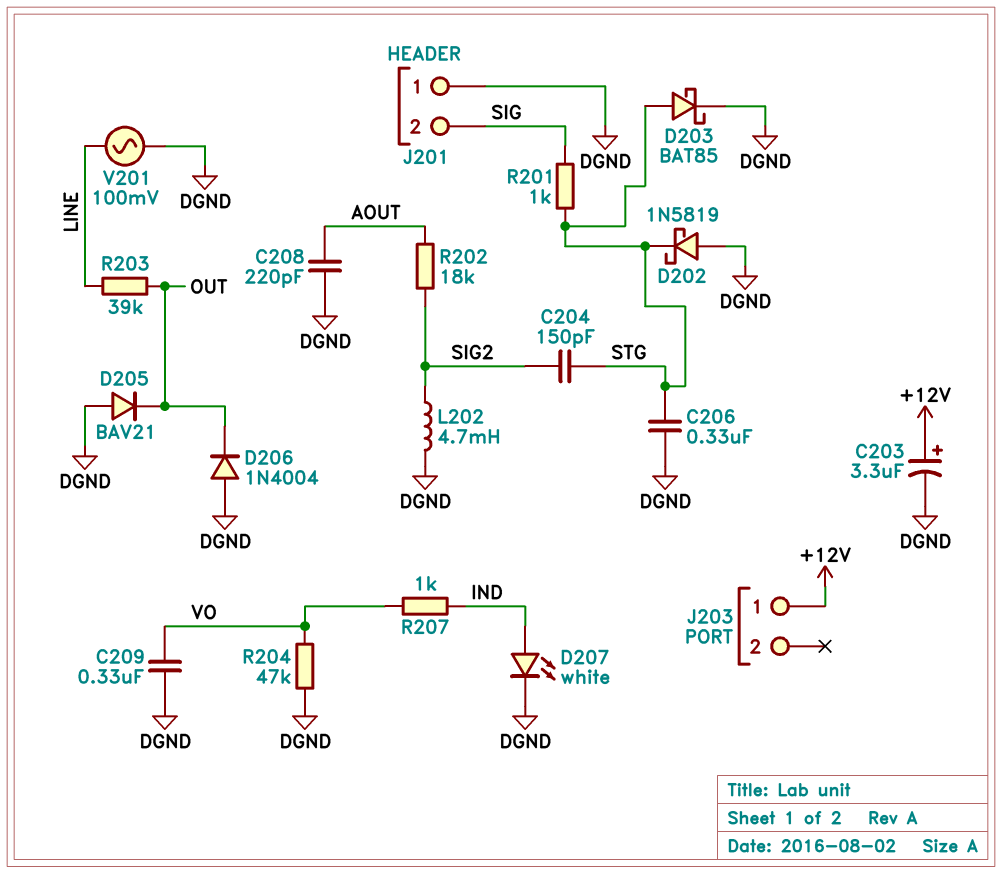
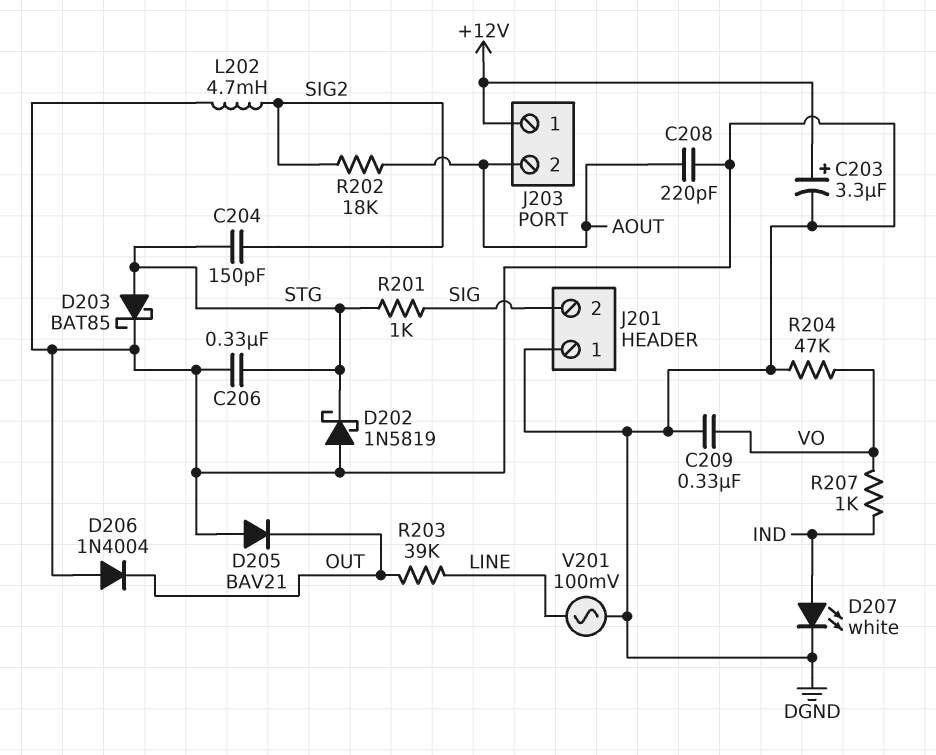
J203 pin 2: none -> AOUT

